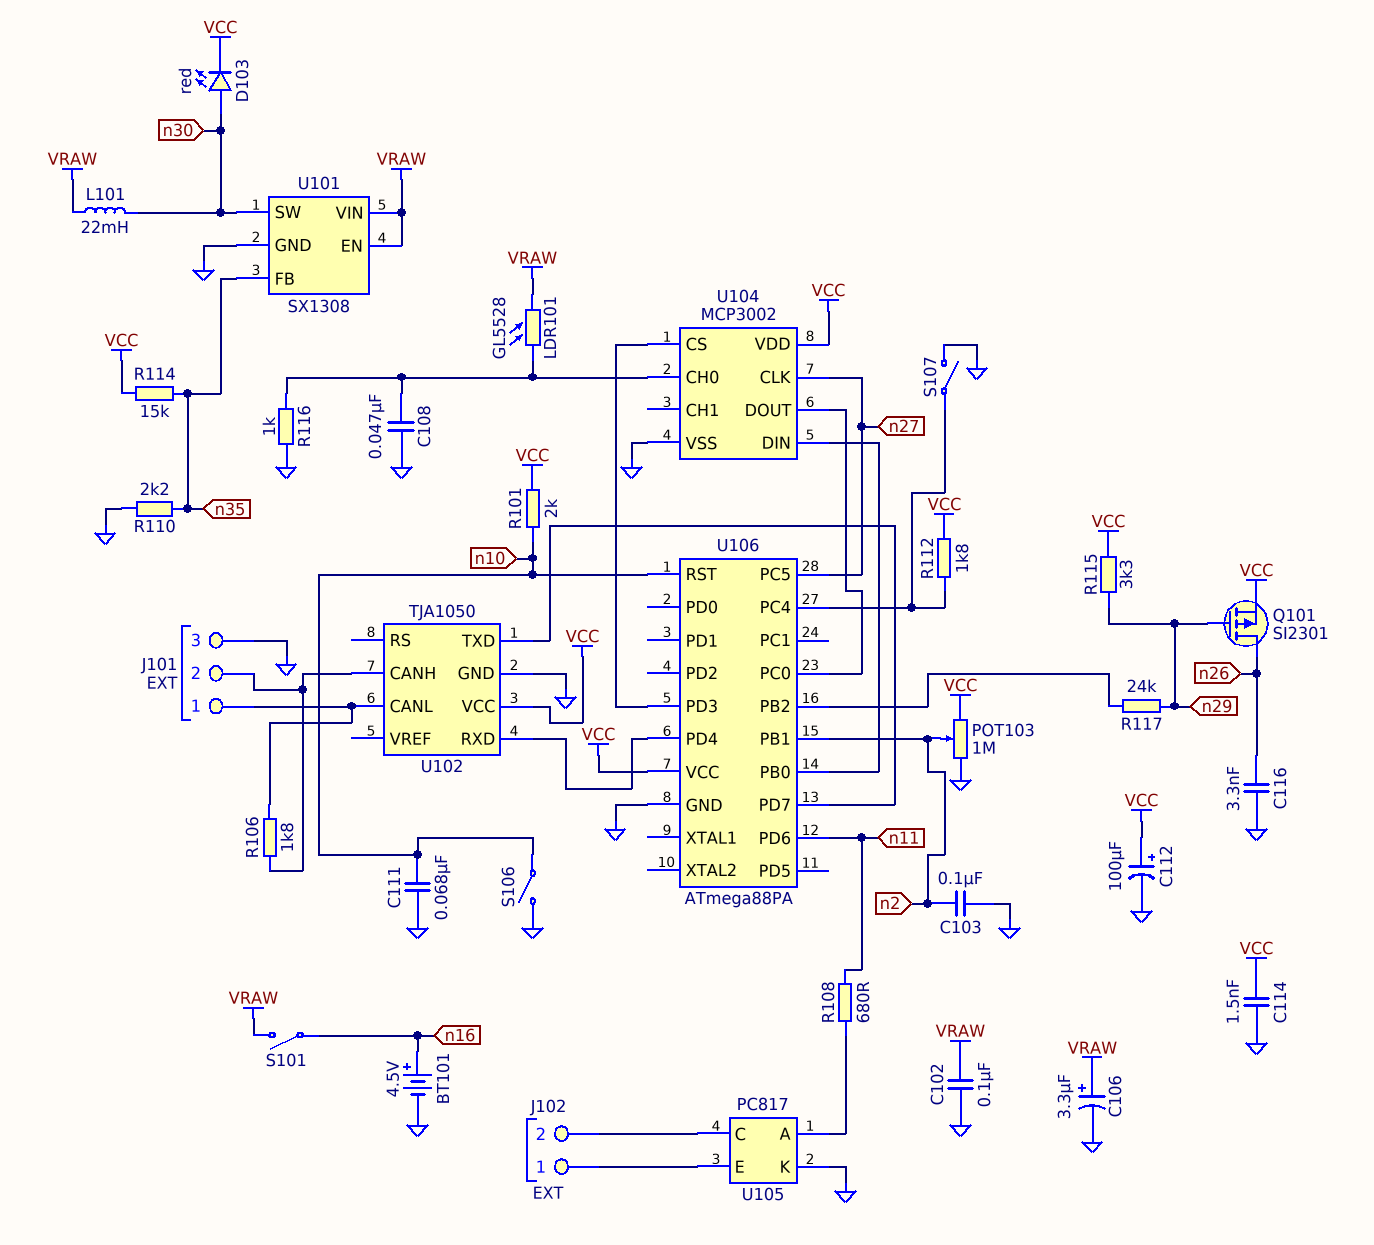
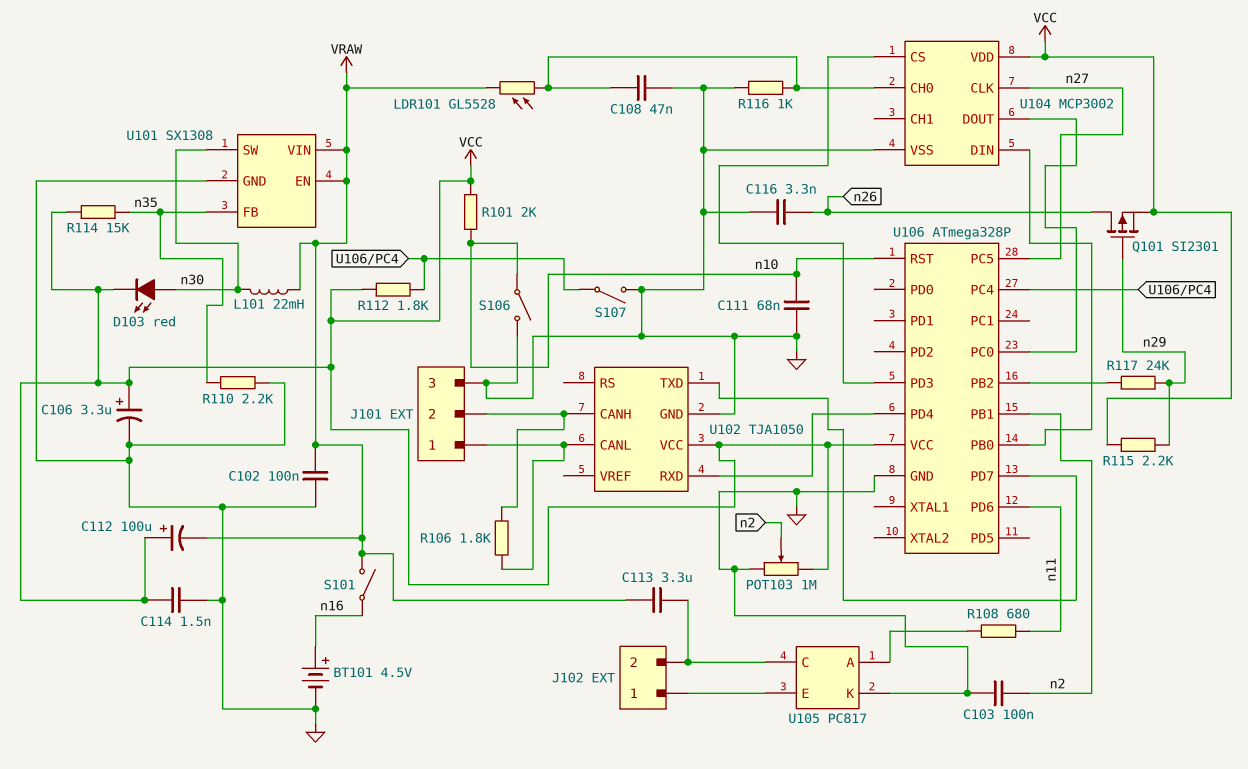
C106: 3.3uF (plus VRAW, minus GND) -> 3.3uF (plus VCC, minus GND)
C112: 100uF (plus VCC, minus GND) -> 100uF (plus VCC, minus VRAW)
C113: none -> 3.3uF (J102/2, VRAW)
R115: 3.3k (VCC, n29) -> 2.2k (VCC, n29)
U106: ATmega88PA -> ATmega328P

